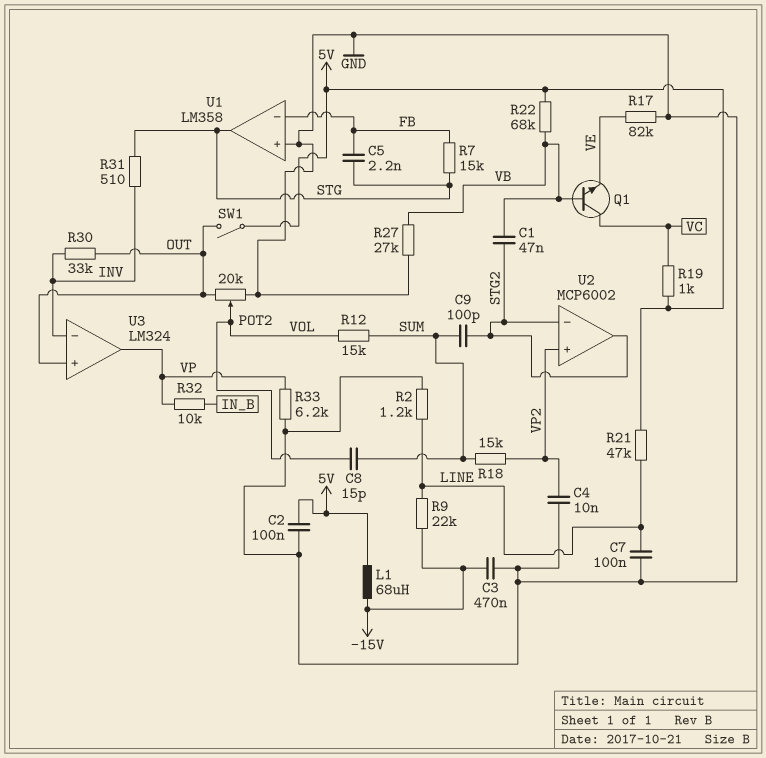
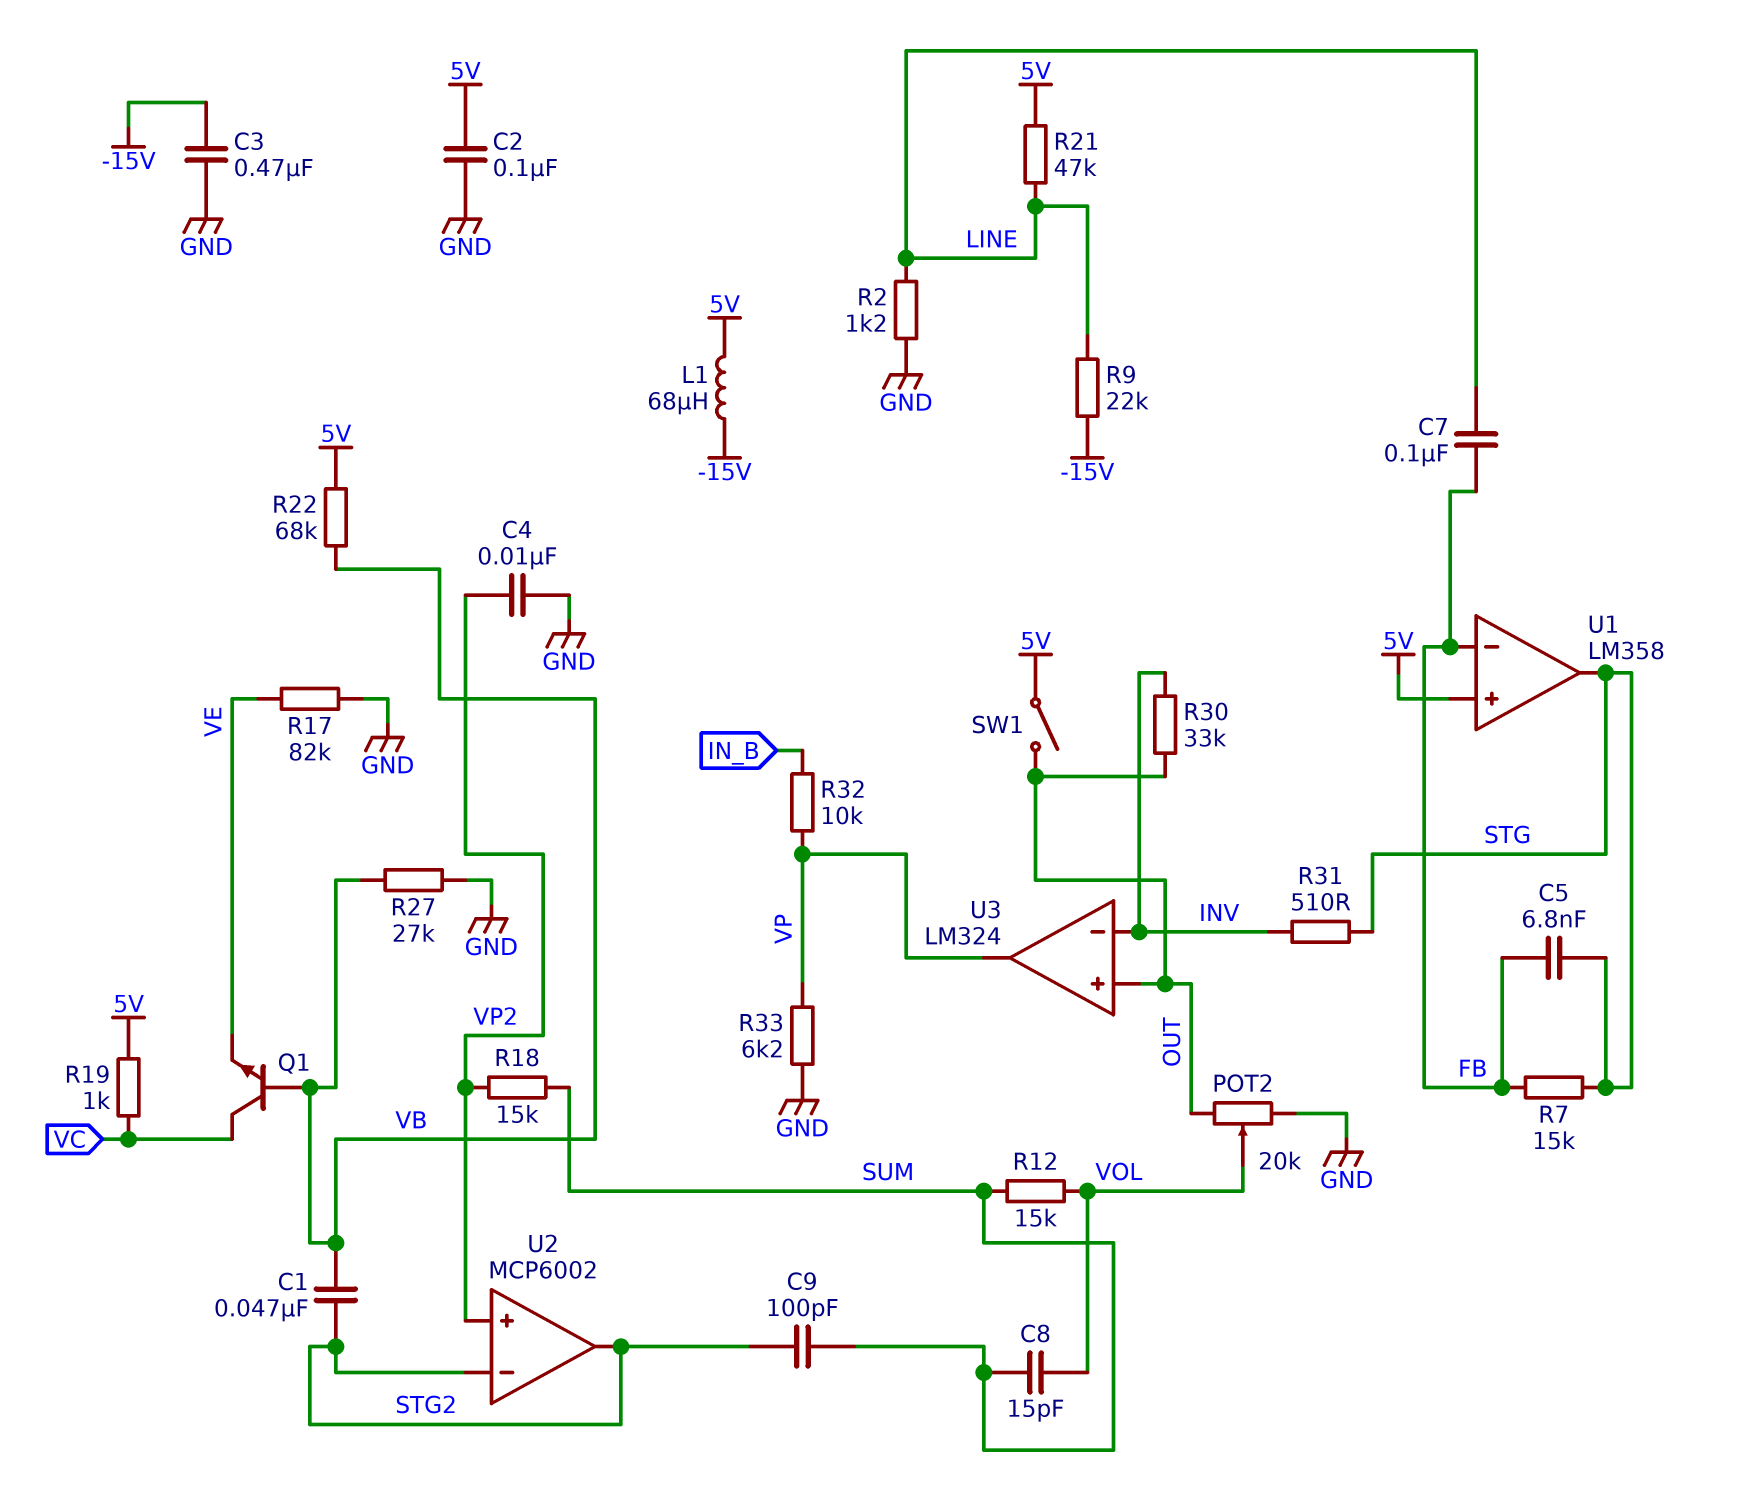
C5: 2.2nF (FB, STG) -> 6.8nF (FB, STG)
C7: 100nF (GND, LINE) -> 100nF (FB, LINE)
U1 pin in+: GND -> 5V

